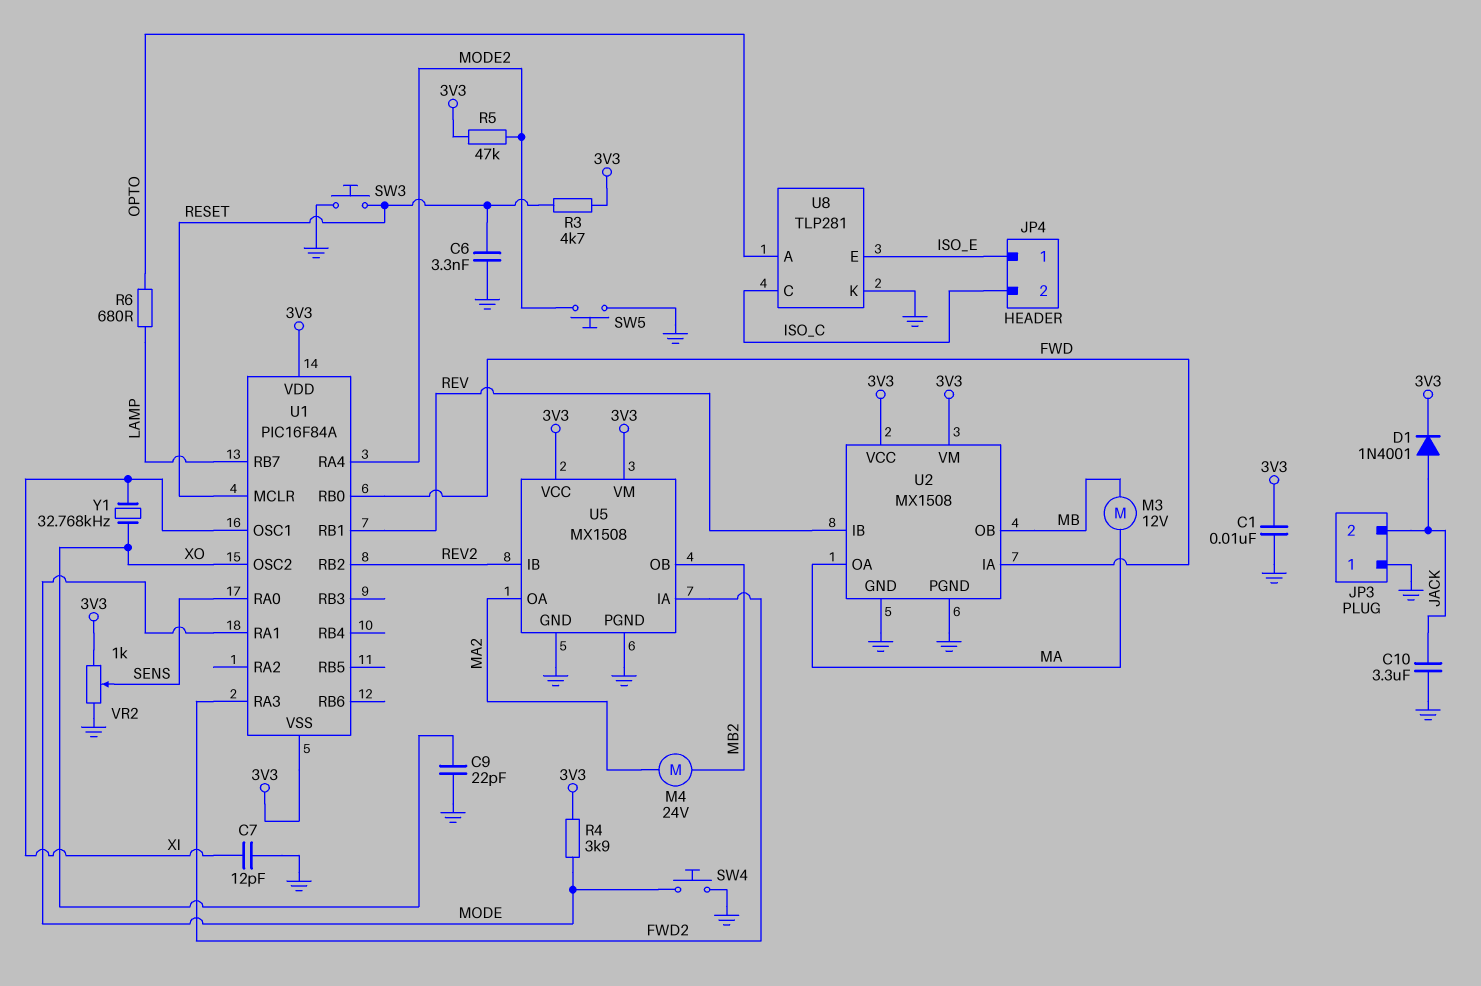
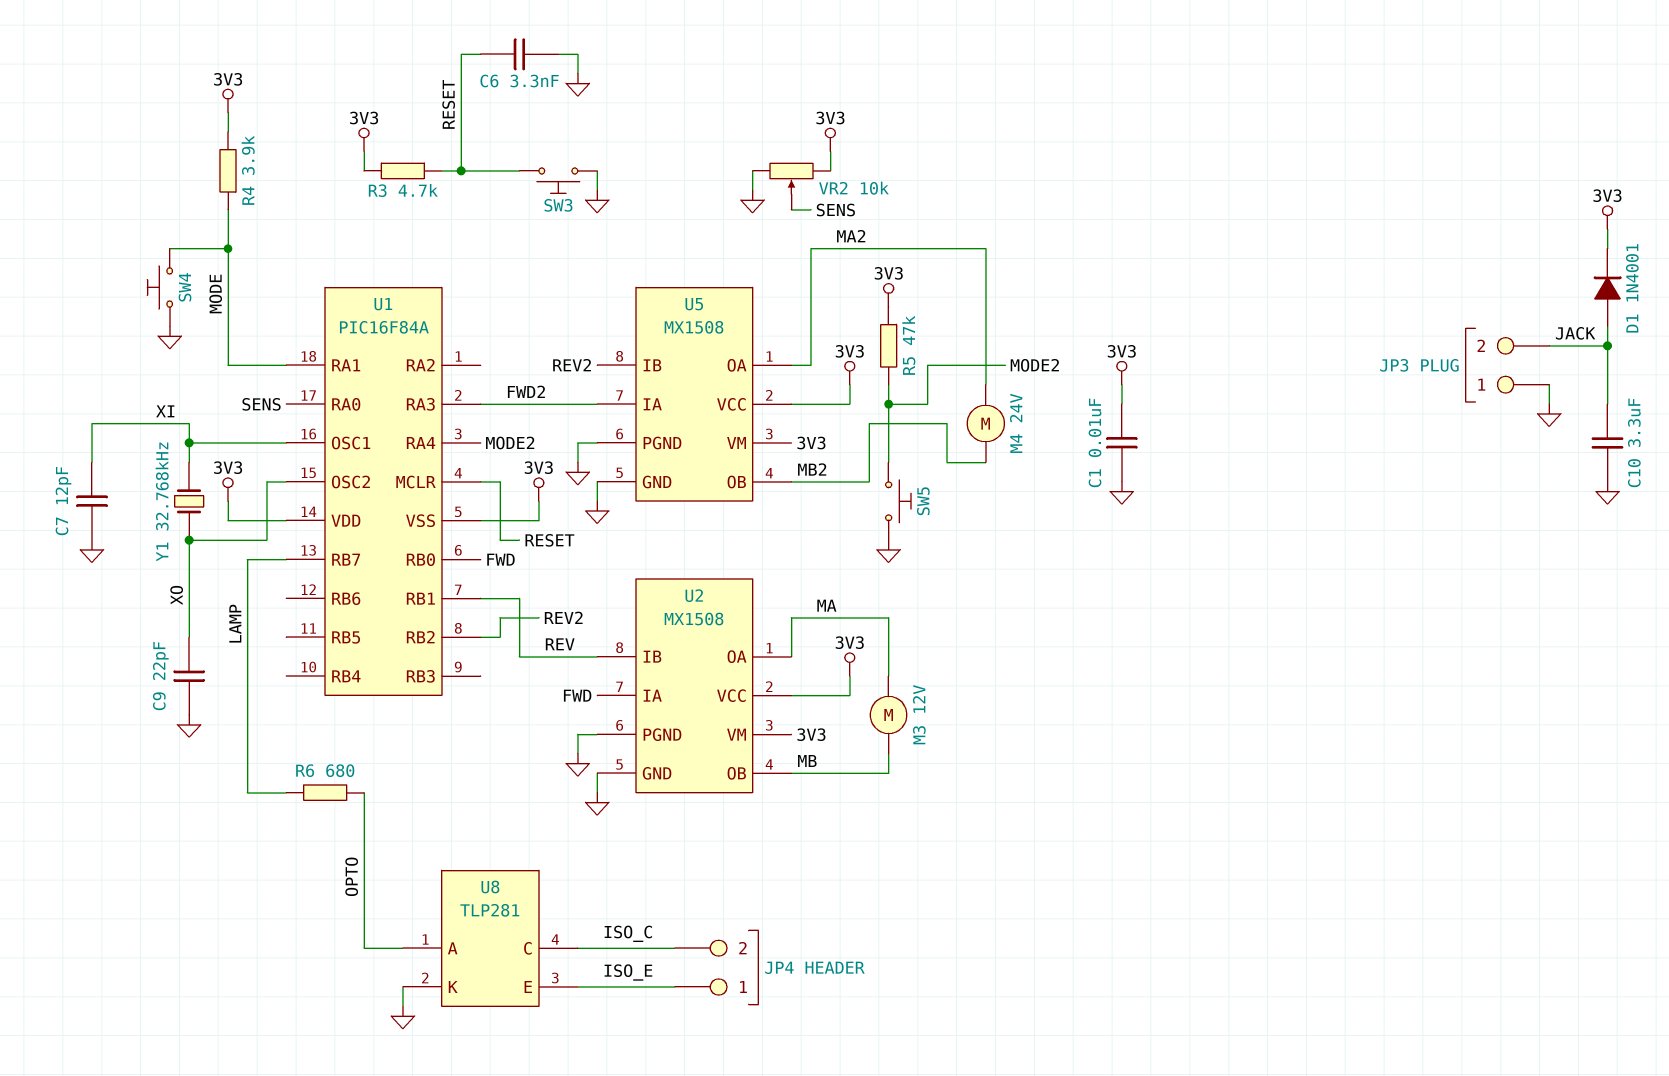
VR2: 1k (3V3, GND, wiper SENS) -> 10k (3V3, GND, wiper SENS)

